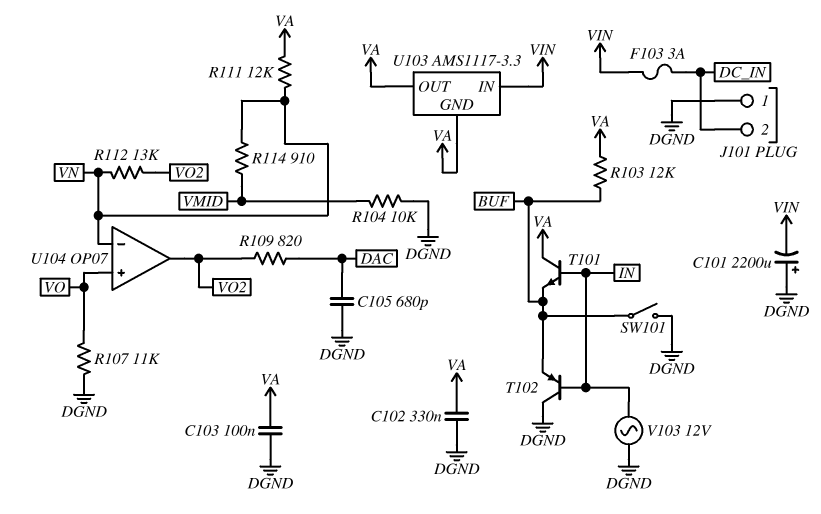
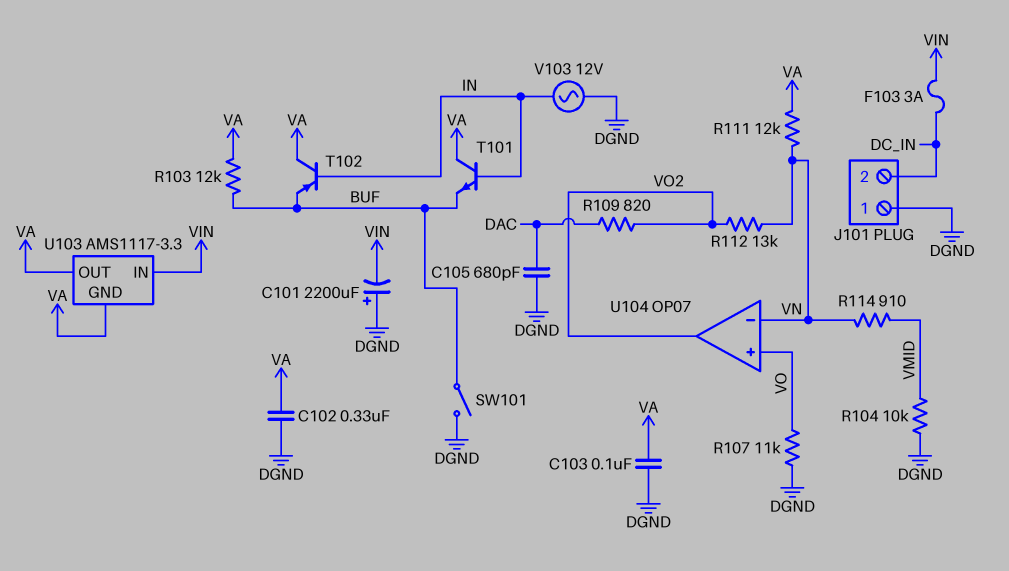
T102: PNP (B IN, C DGND, E BUF) -> PNP (B IN, C VA, E BUF)

